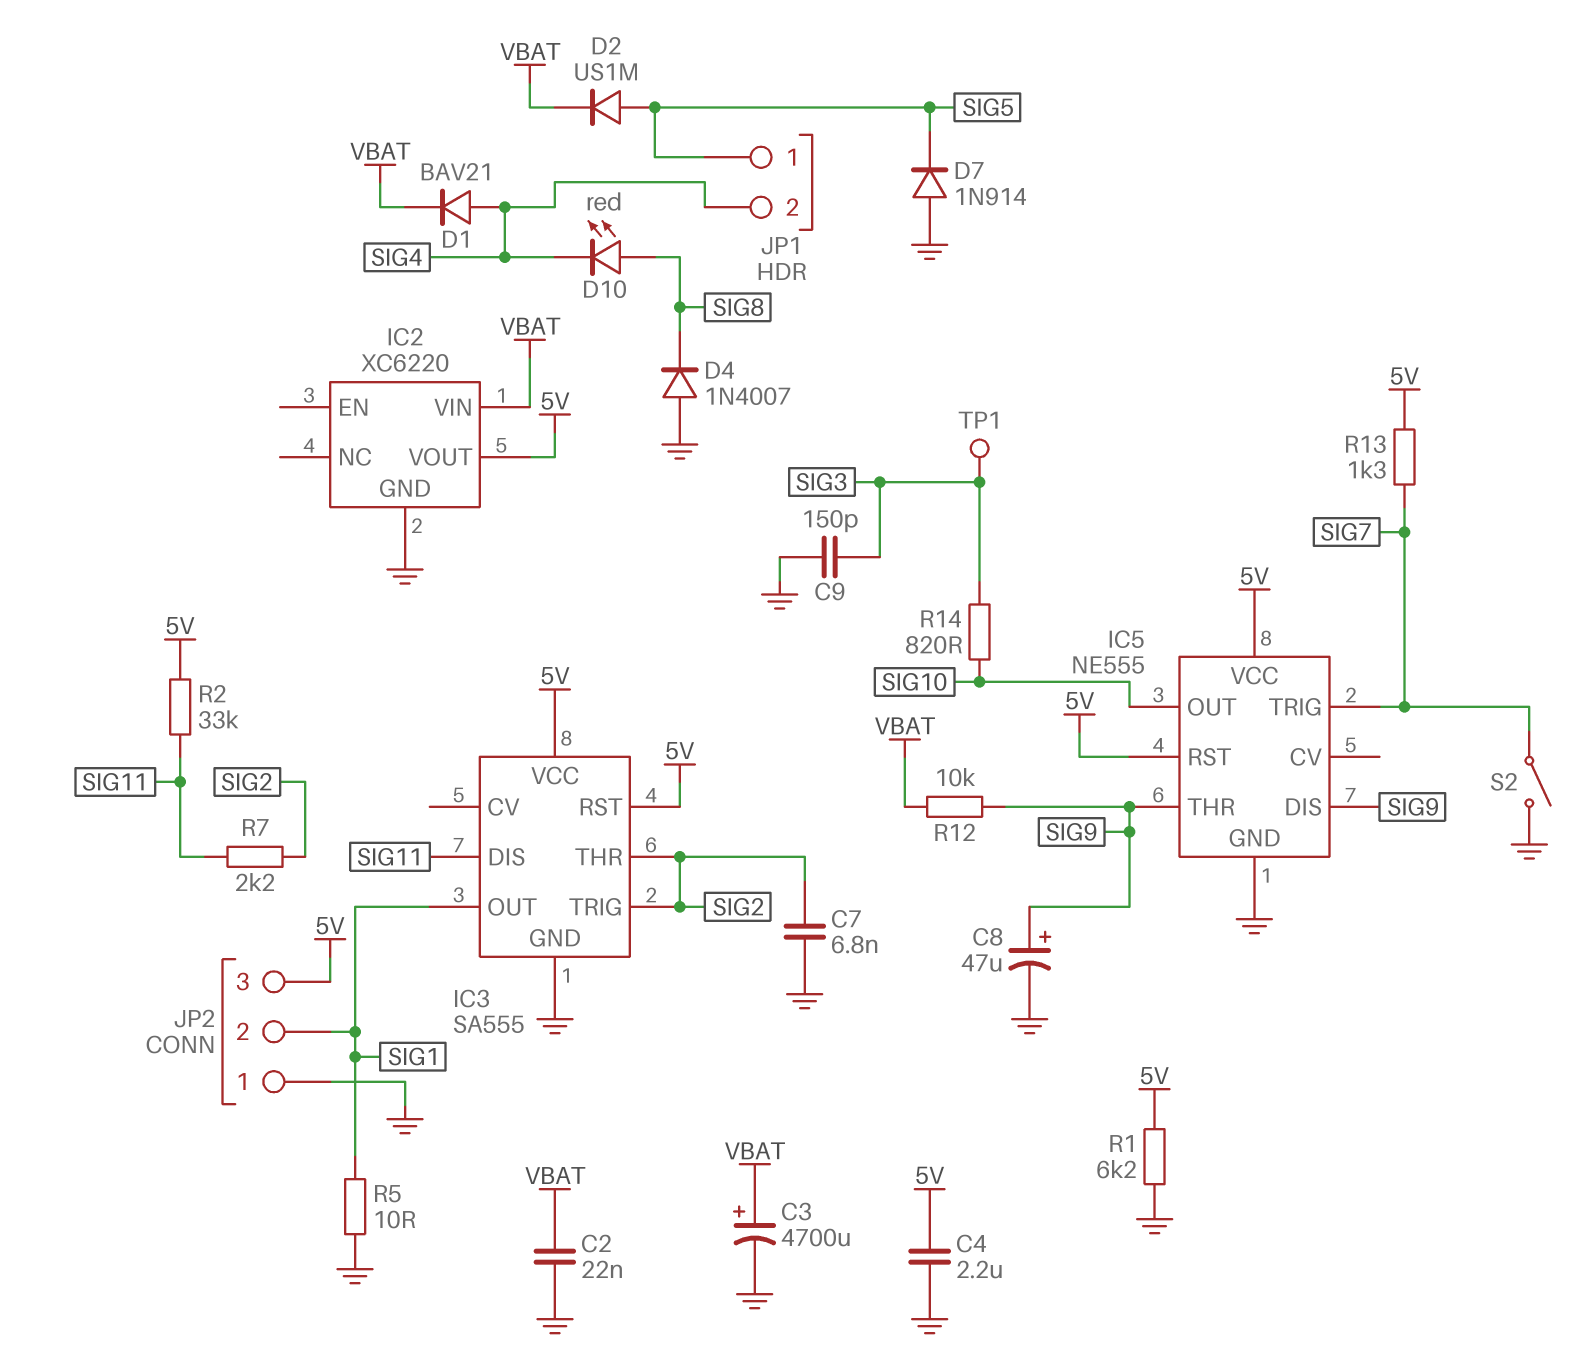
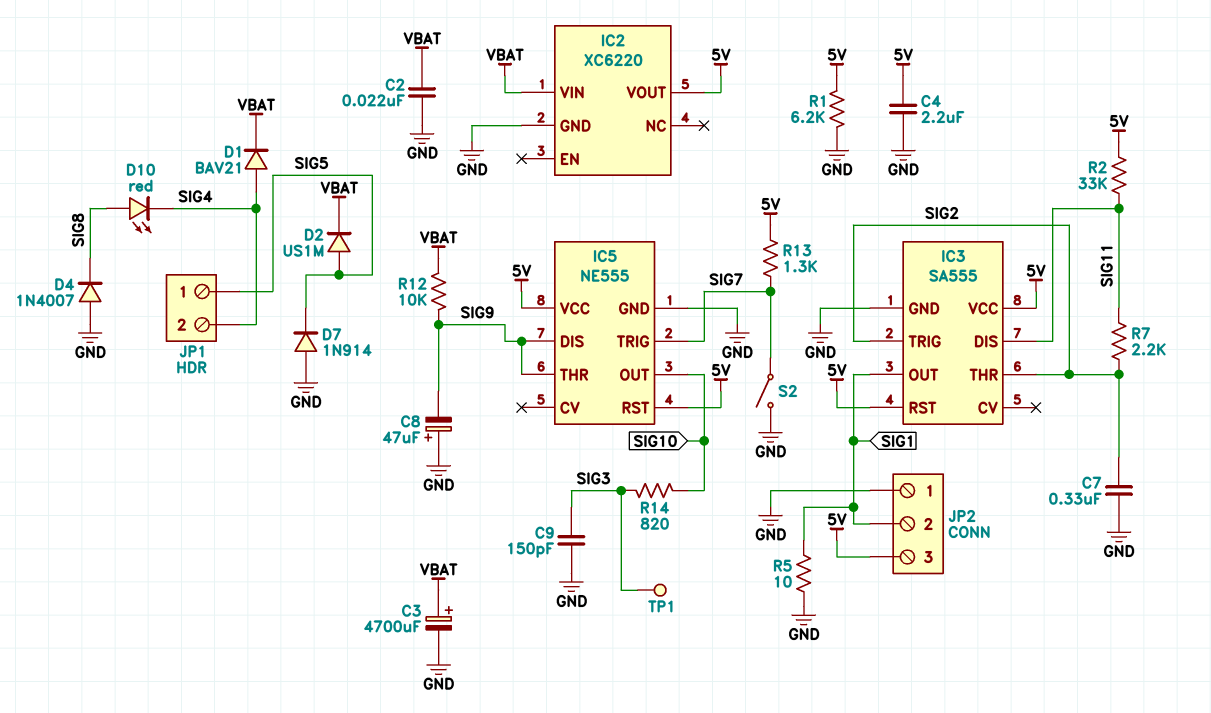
C7: 6.8nF (GND, SIG2) -> 330nF (GND, SIG2)
C8: 47uF (plus SIG9, minus GND) -> 47uF (plus GND, minus SIG9)

